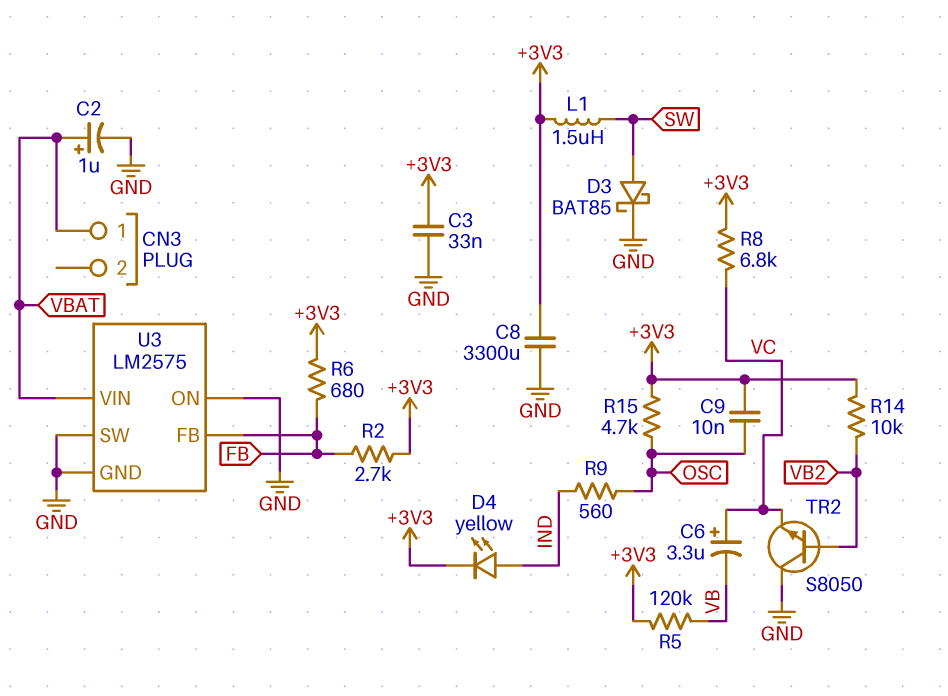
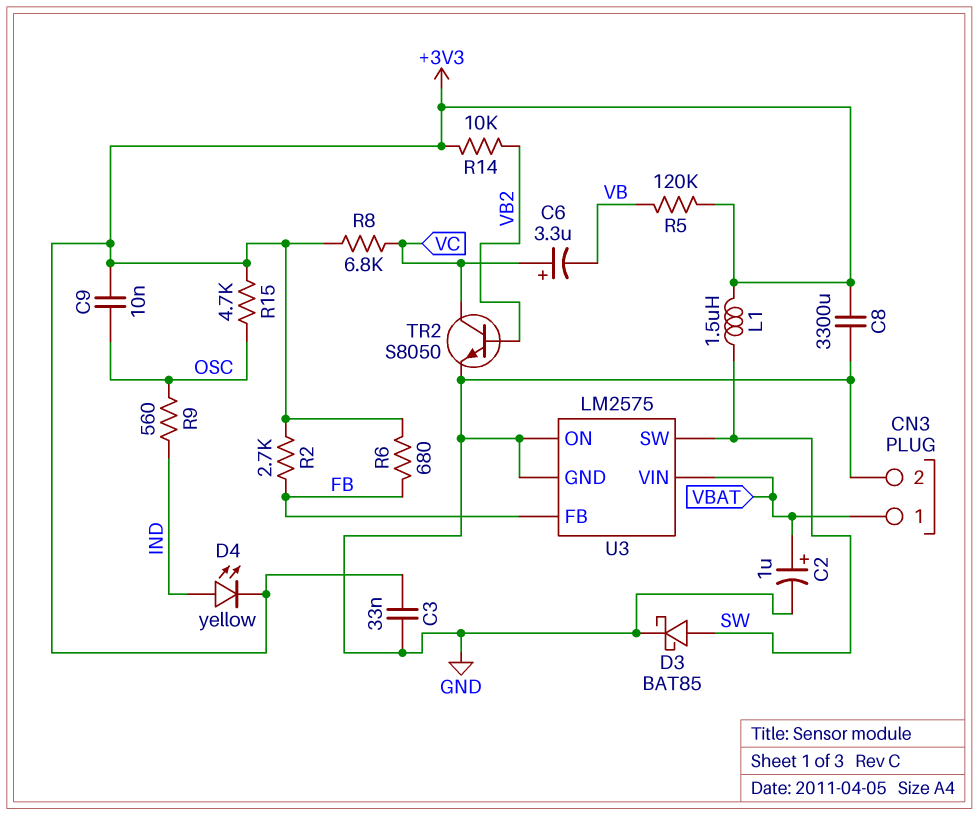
CN3 pin 2: none -> GND
TR2: NPN S8050 (B VB2, C GND, E VC) -> NPN S8050 (B VB2, C VC, E GND)
U3 pin SW: GND -> SW

